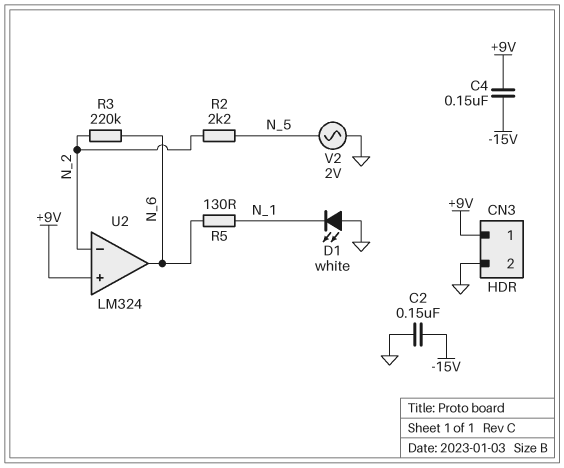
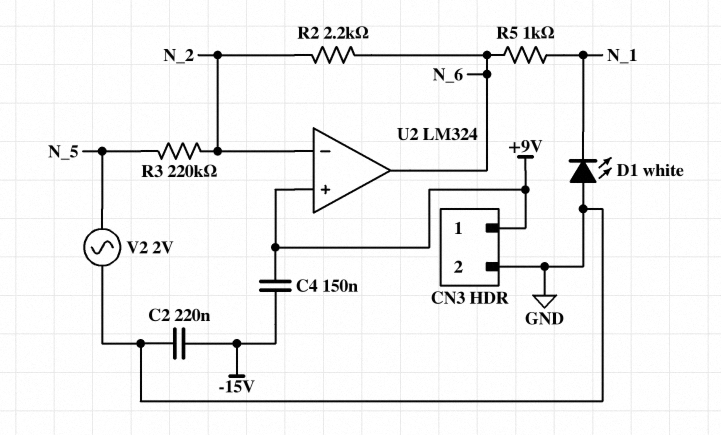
C2: 150nF (-15V, GND) -> 220nF (-15V, GND)
R2: 2.2k (N_2, N_5) -> 2.2k (N_2, N_6)
R3: 220k (N_2, N_6) -> 220k (N_2, N_5)
R5: 130 (N_1, N_6) -> 1k (N_1, N_6)

